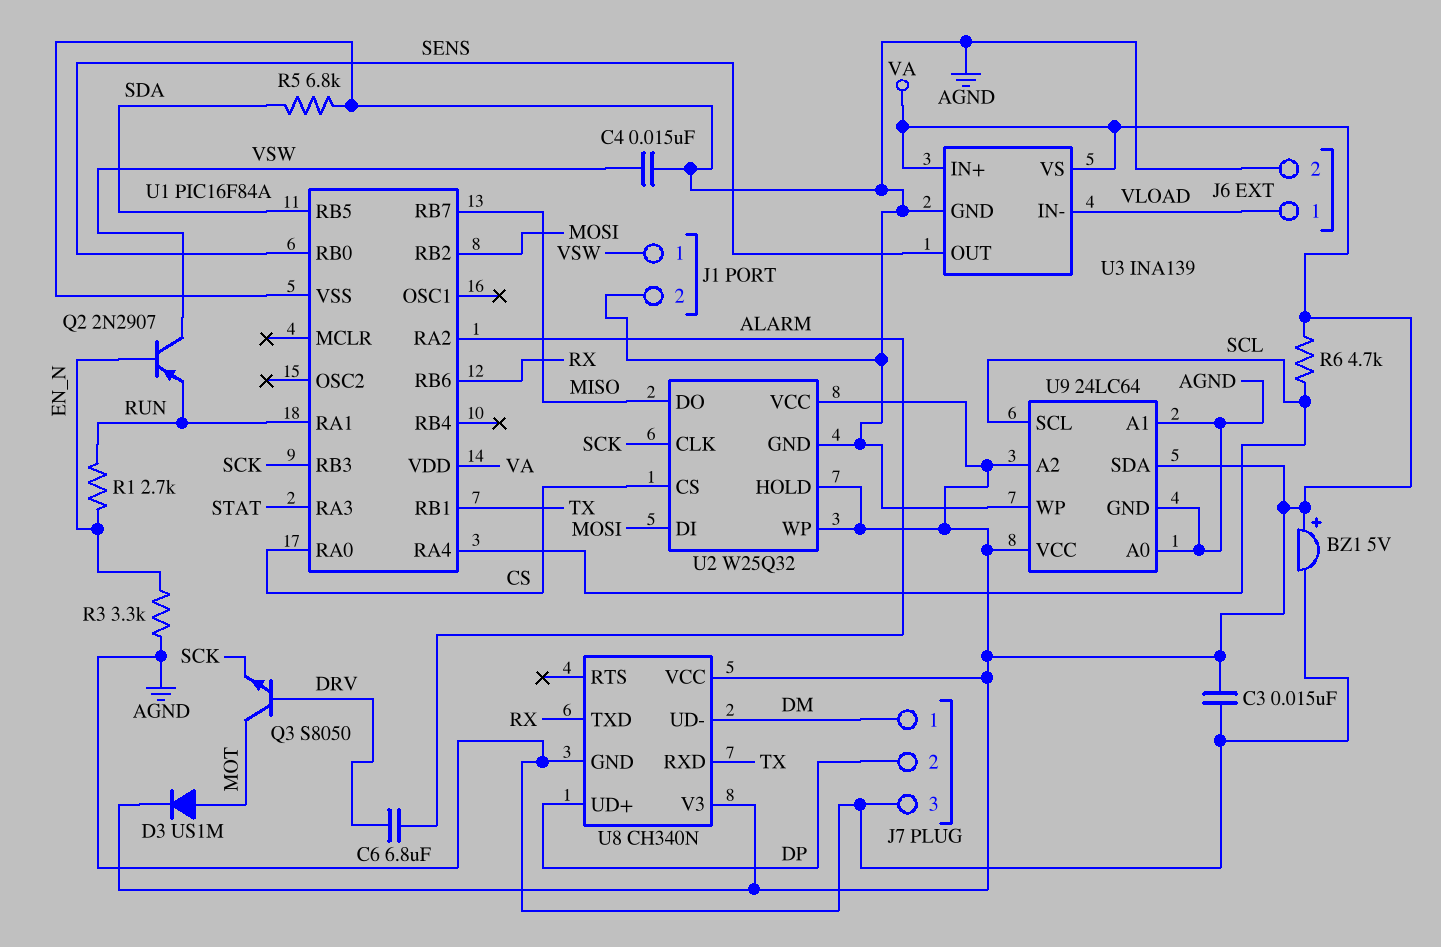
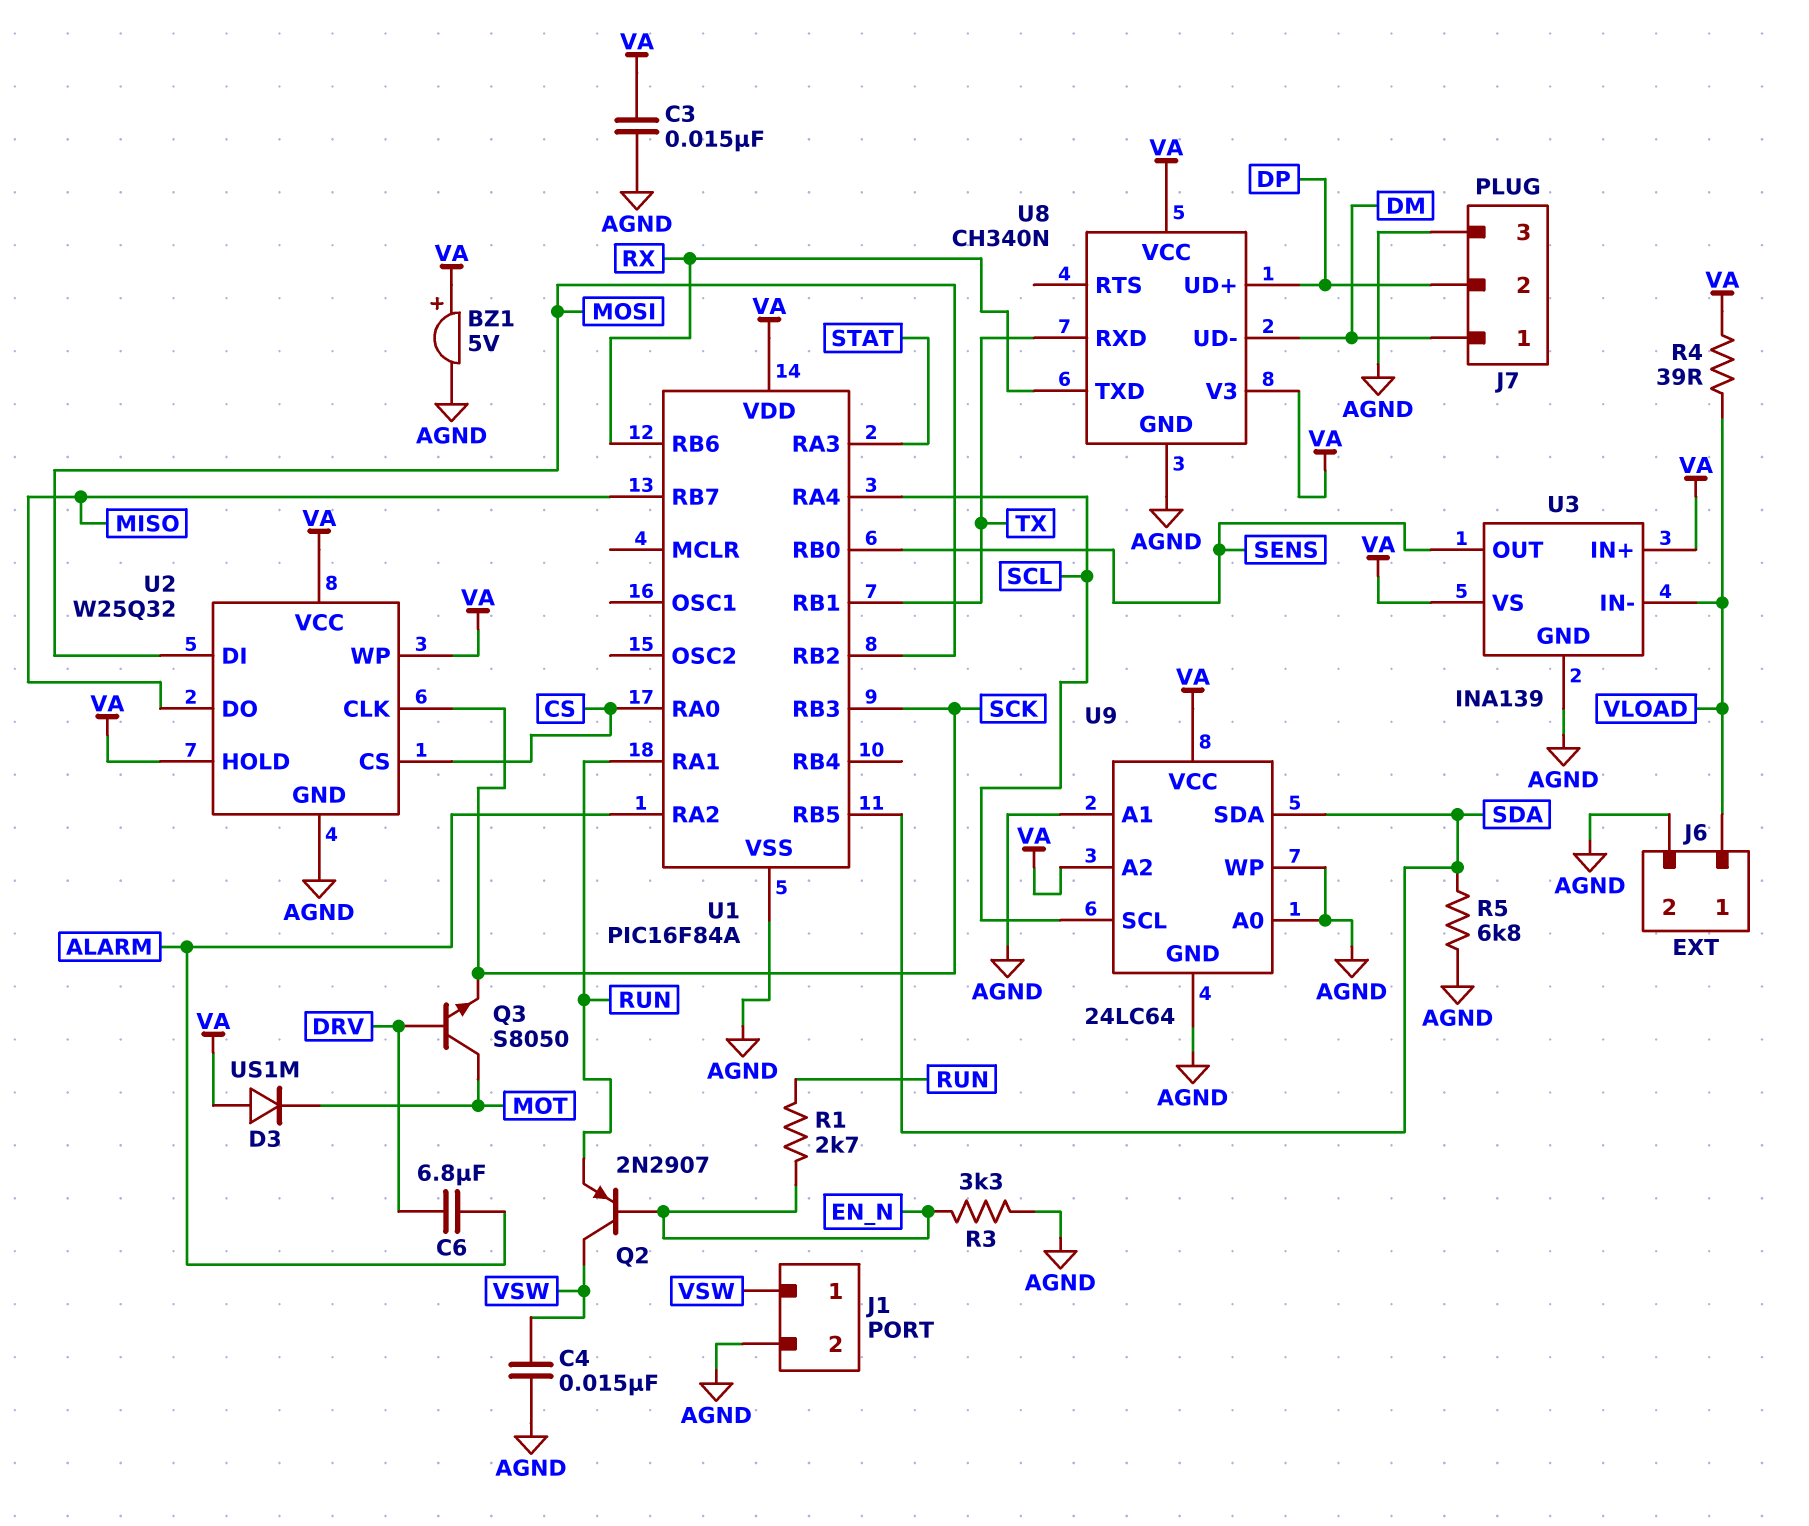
D3: diode US1M (A MOT, K VA) -> diode US1M (A VA, K MOT)
R4: none -> 39 (VA, VLOAD)
R6: 4.7k (SCL, VA) -> none
U9 pin SDA: VA -> SDA

